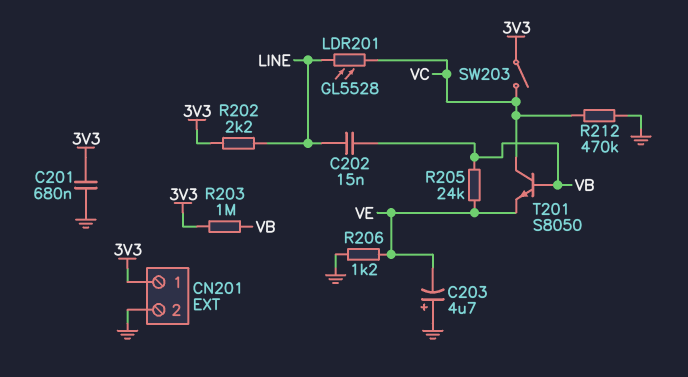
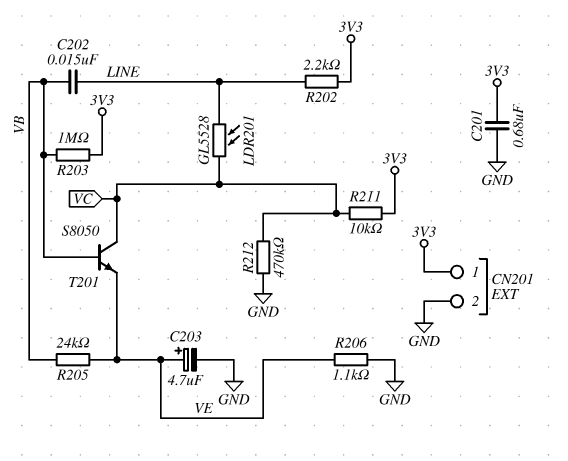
C203: 4.7uF (plus GND, minus VE) -> 4.7uF (plus VE, minus GND)
R206: 1.2k (GND, VE) -> 1.1k (GND, VE)
R211: none -> 10k (3V3, VC)
SW203: switch (3V3, VC) -> none

